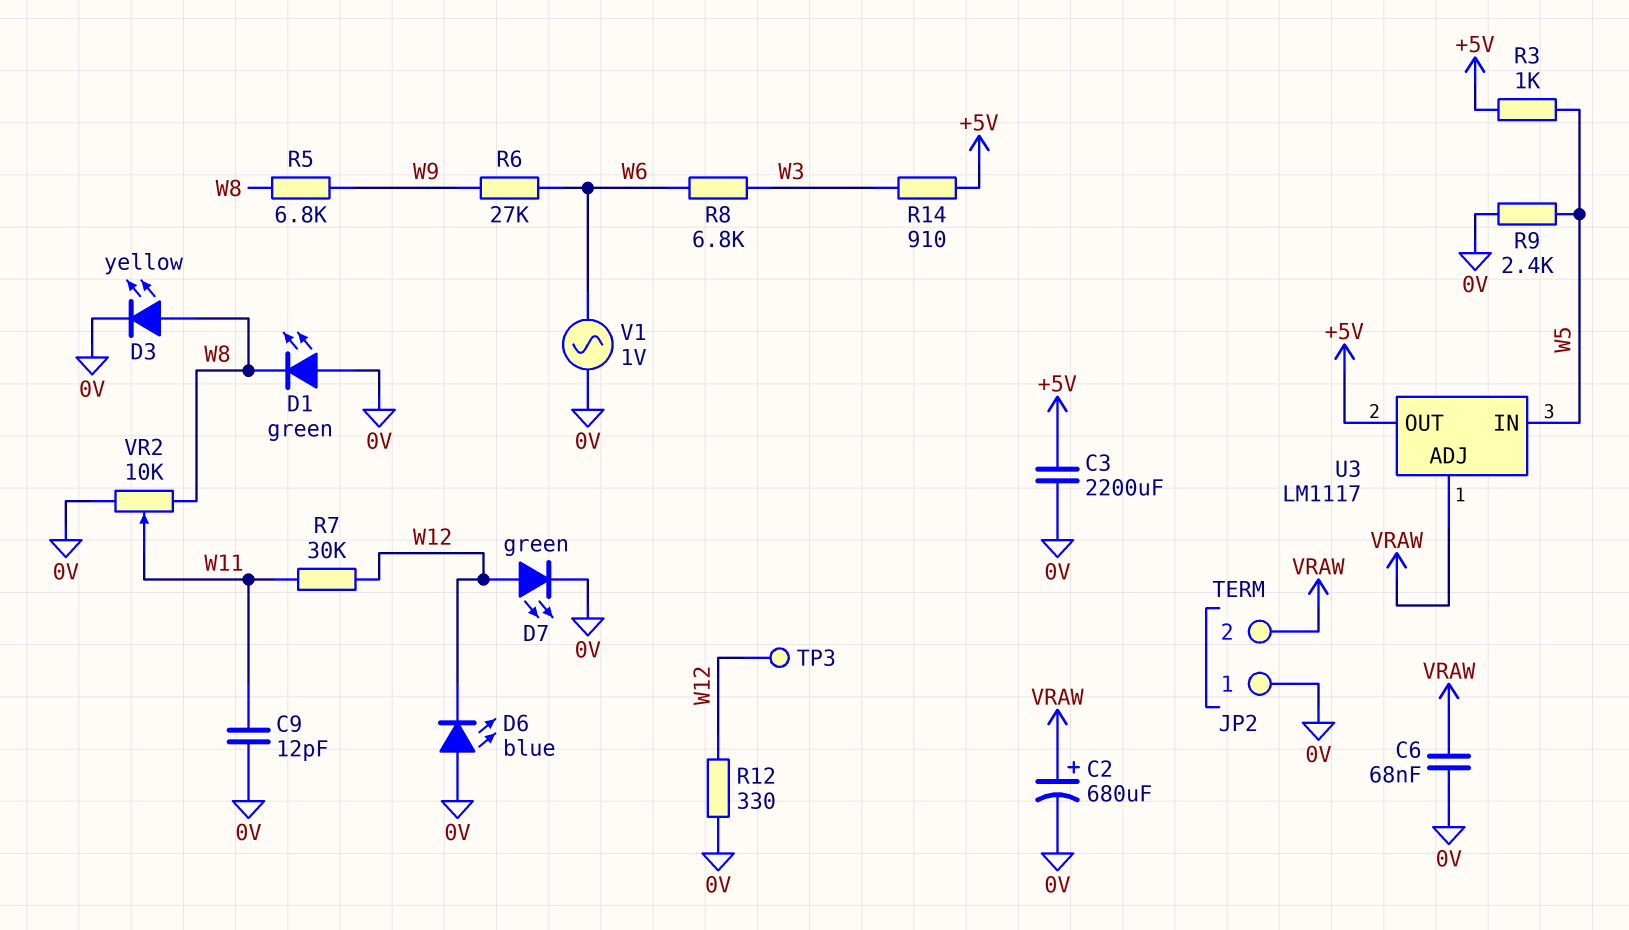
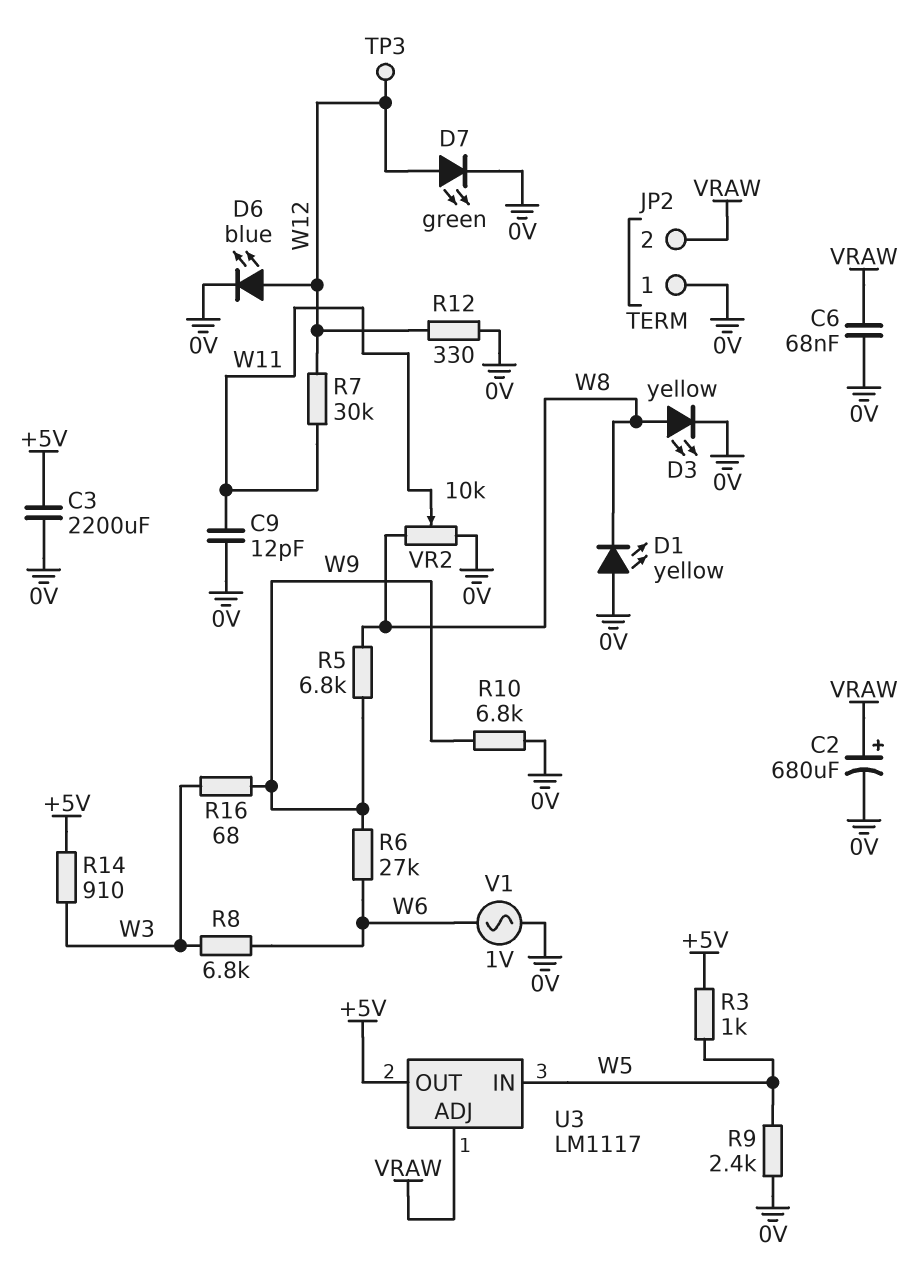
D1: LED green (A 0V, K W8) -> LED yellow (A 0V, K W8)
D6: LED blue (A 0V, K W12) -> LED blue (A W12, K 0V)
R10: none -> 6.8k (0V, W9)
R16: none -> 68 (W3, W9)

